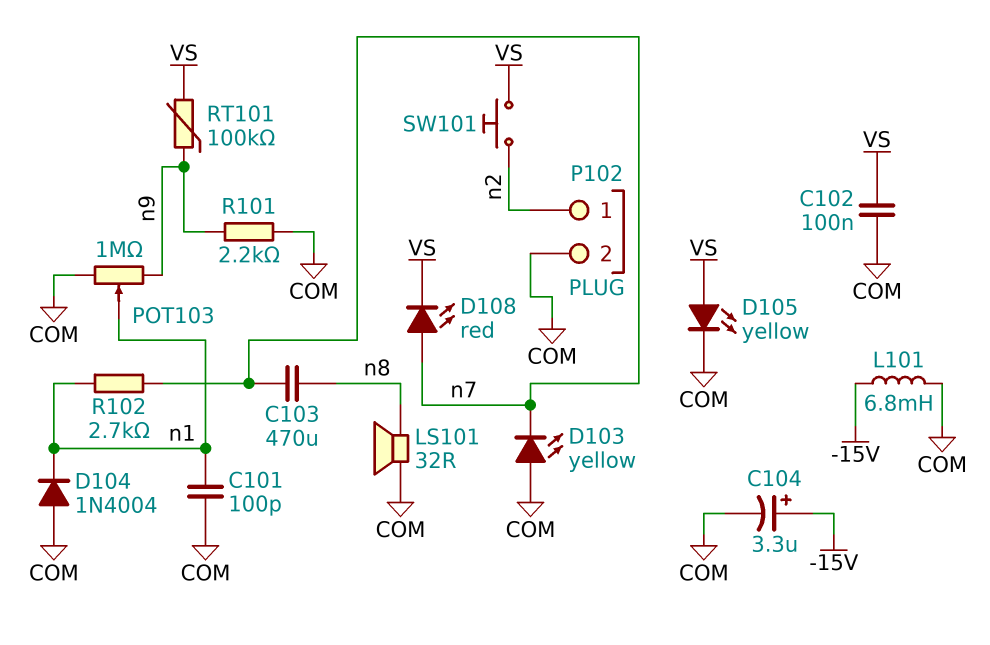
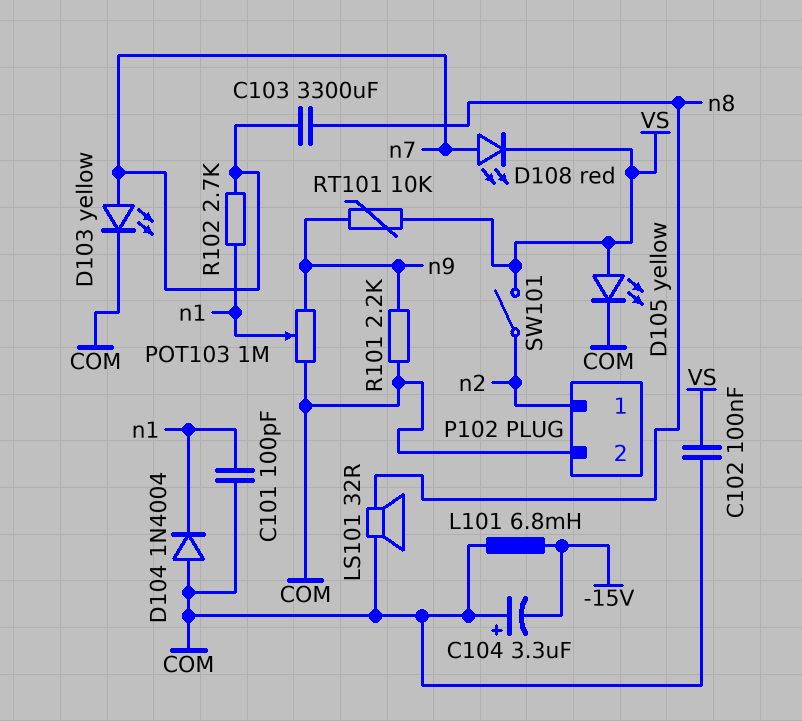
C103: 470uF (n7, n8) -> 3300uF (n7, n8)
C104: 3.3uF (plus -15V, minus COM) -> 3.3uF (plus COM, minus -15V)
D103: LED yellow (A COM, K n7) -> LED yellow (A n7, K COM)
RT101: 100k (VS, n9) -> 10k (VS, n9)
SW101: button (VS, n2) -> switch (VS, n2)

